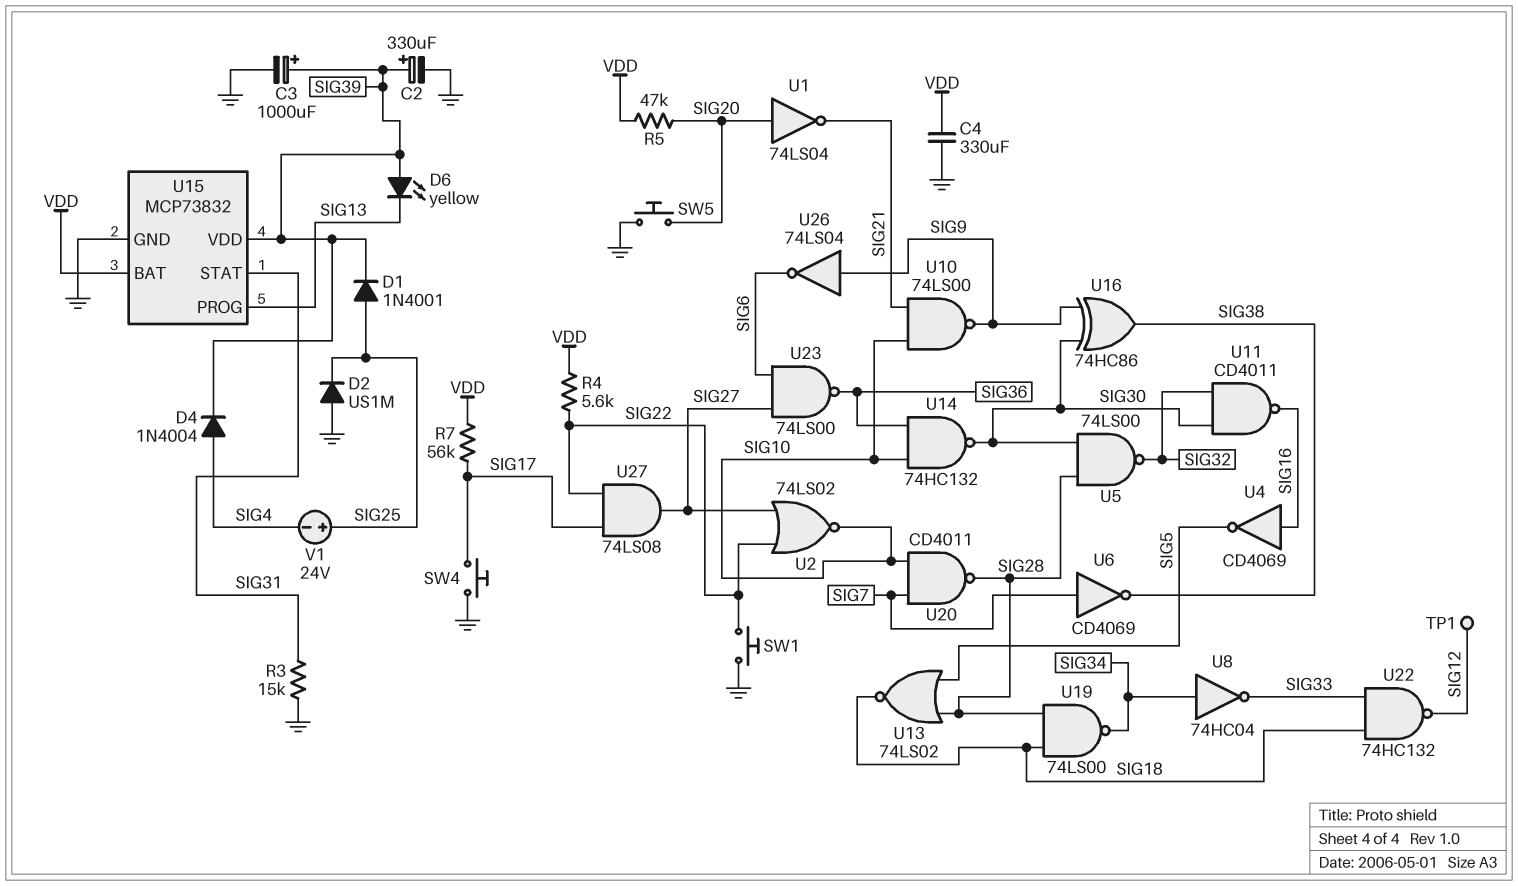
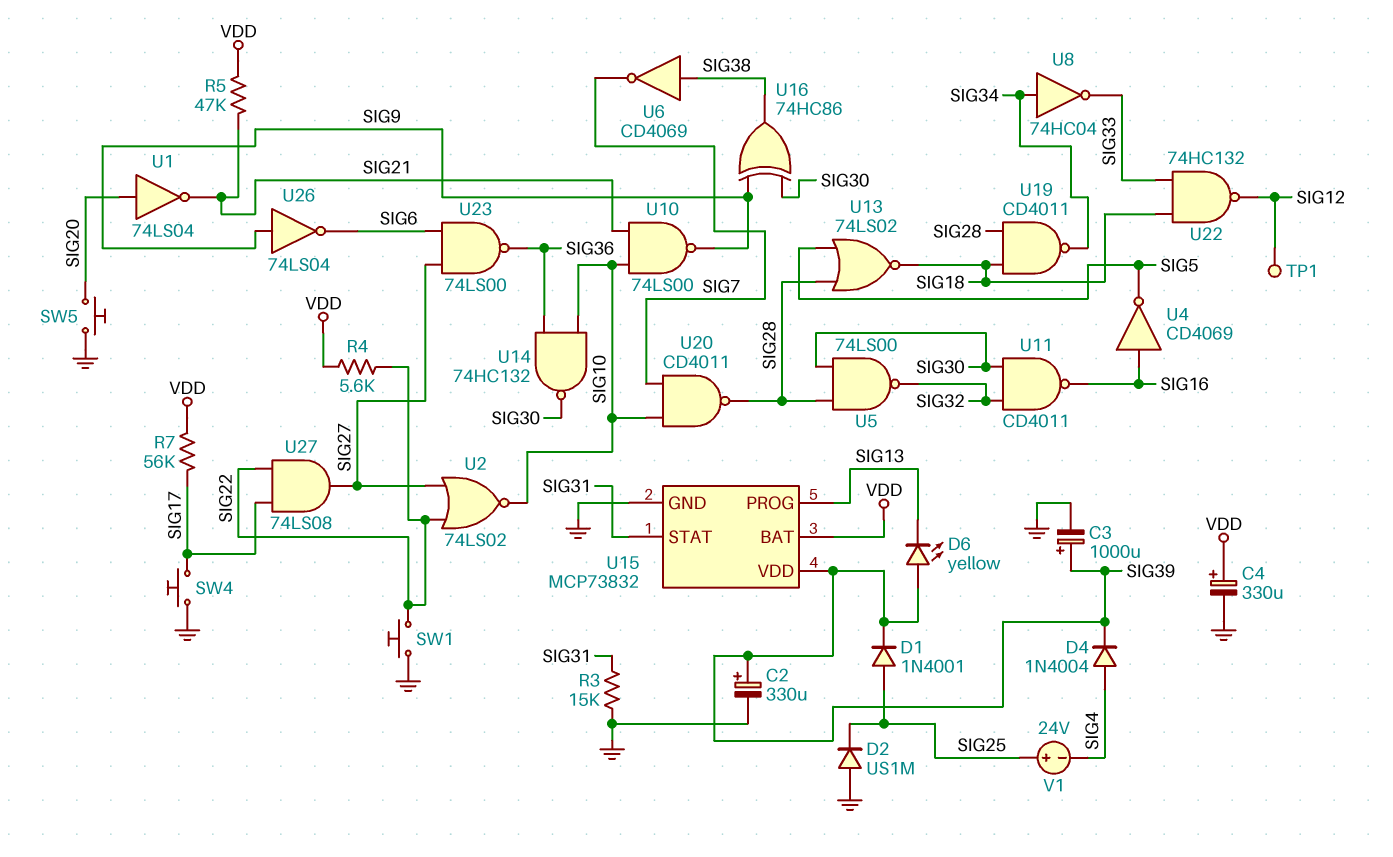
C4: 330uF (GND, VDD) -> 330uF (plus VDD, minus GND)
R5: 47k (SIG20, VDD) -> 47k (SIG21, VDD)
U6: NOT CD4069 (in SIG7, out SIG38) -> NOT CD4069 (in SIG38, out SIG7)
U19: NAND 74LS00 (in SIG18, in SIG28, out SIG34) -> NAND CD4011 (in SIG18, in SIG28, out SIG34)

